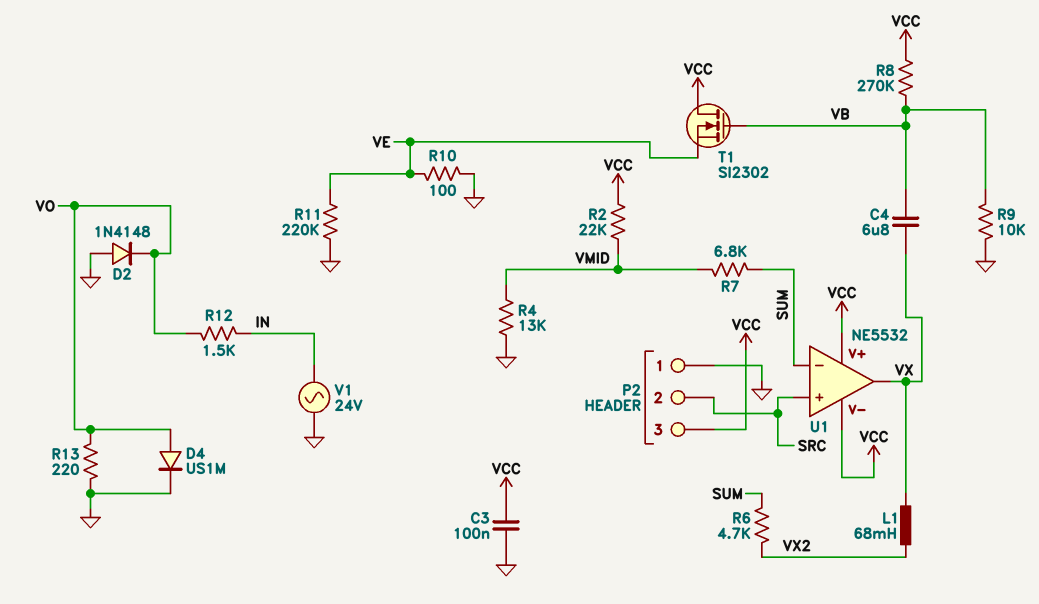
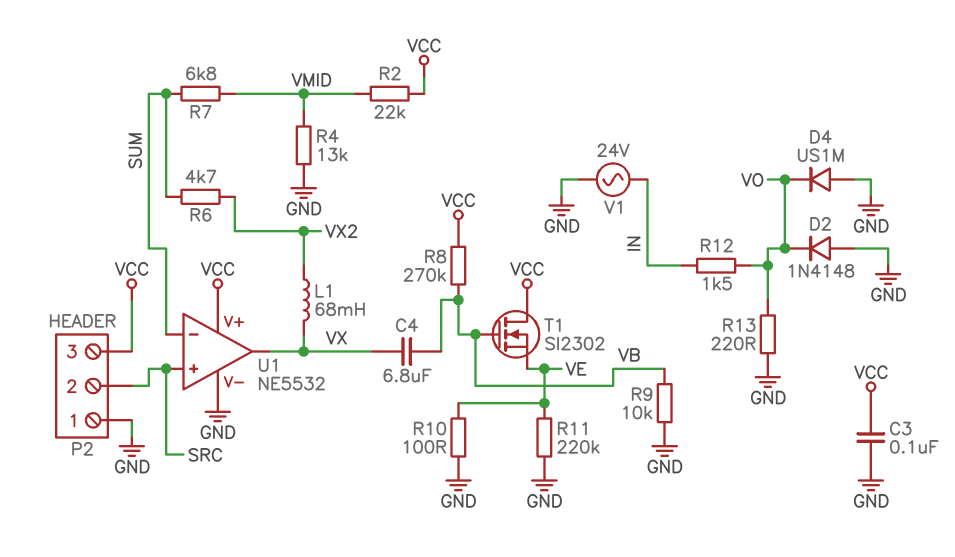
D4: diode US1M (A VO, K GND) -> diode US1M (A GND, K VO)
U1 pin V-: VCC -> GND

